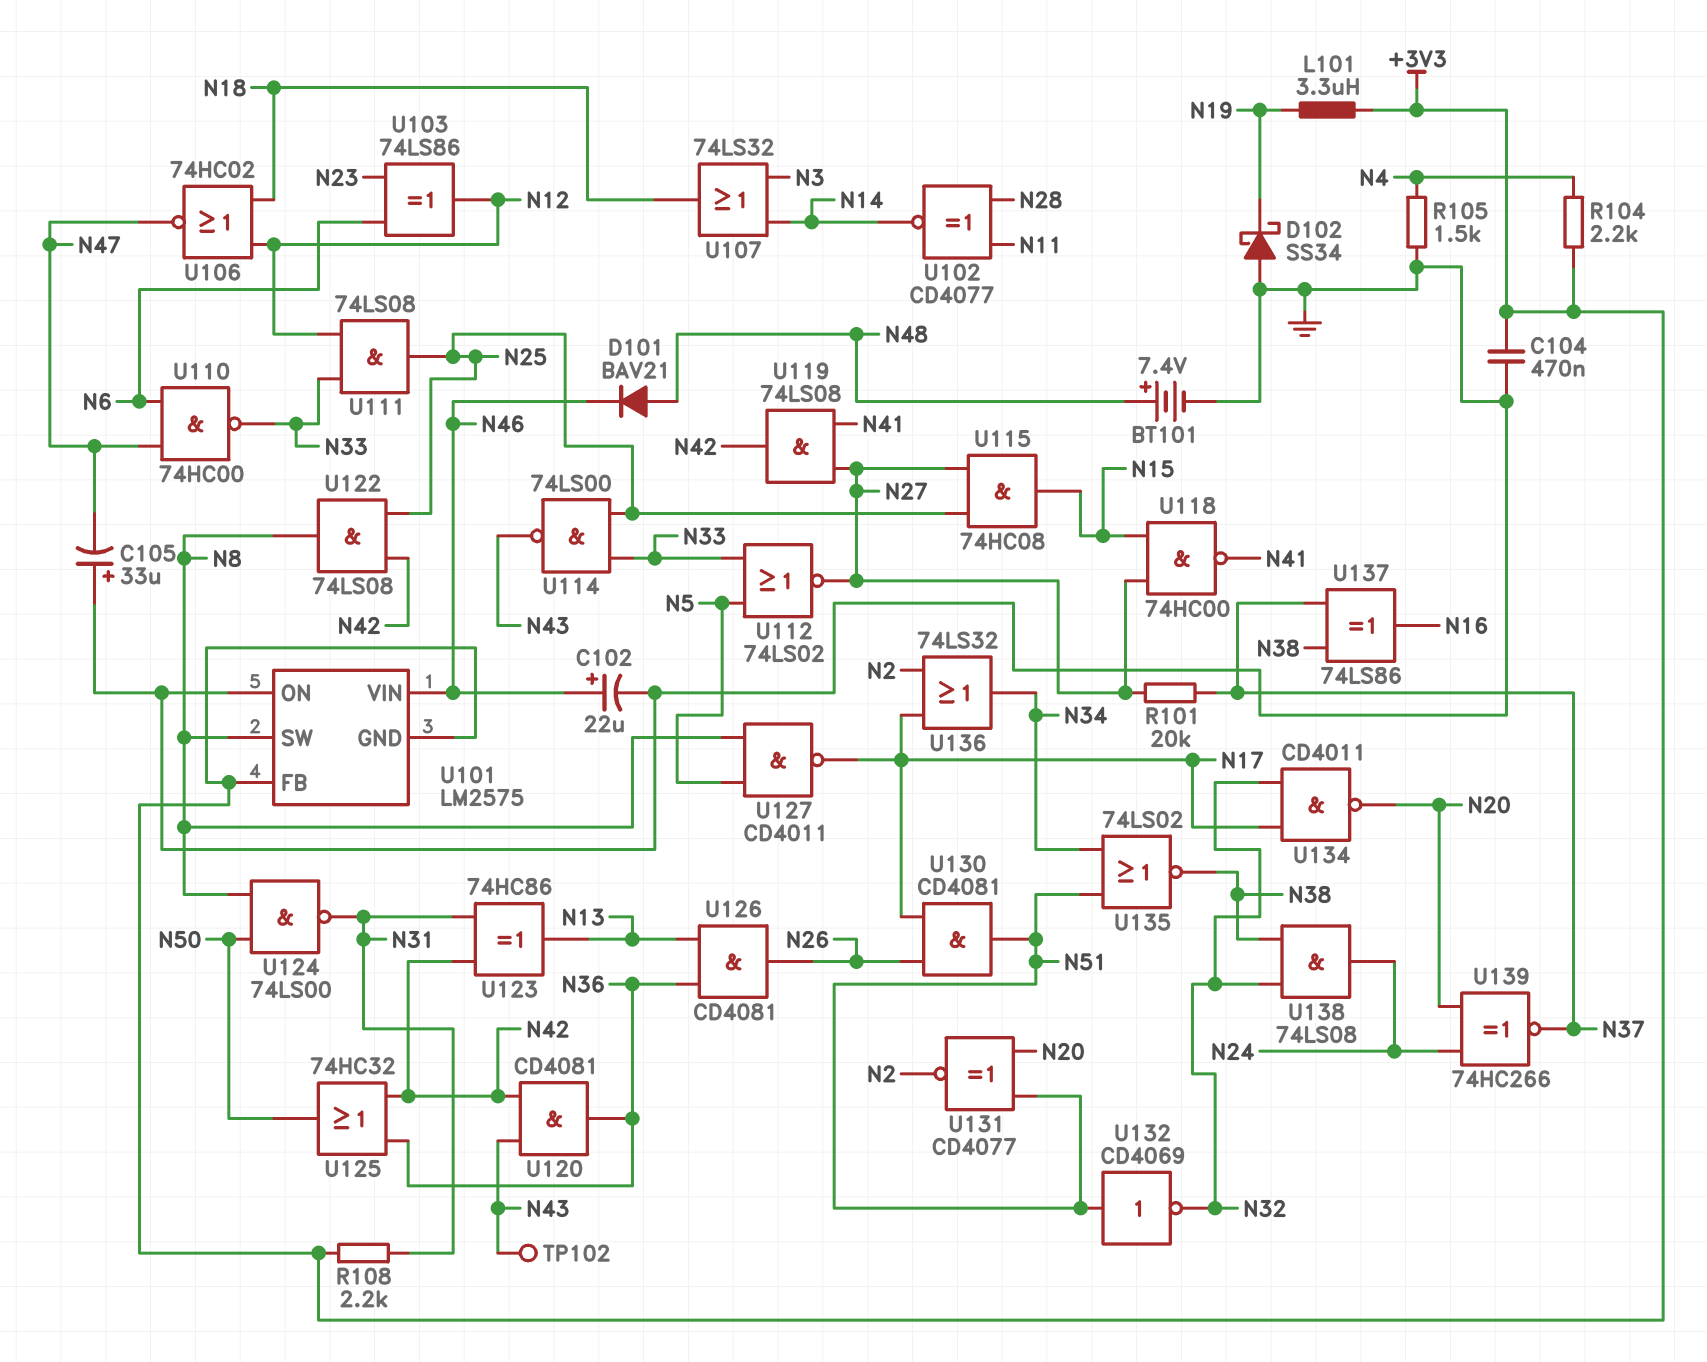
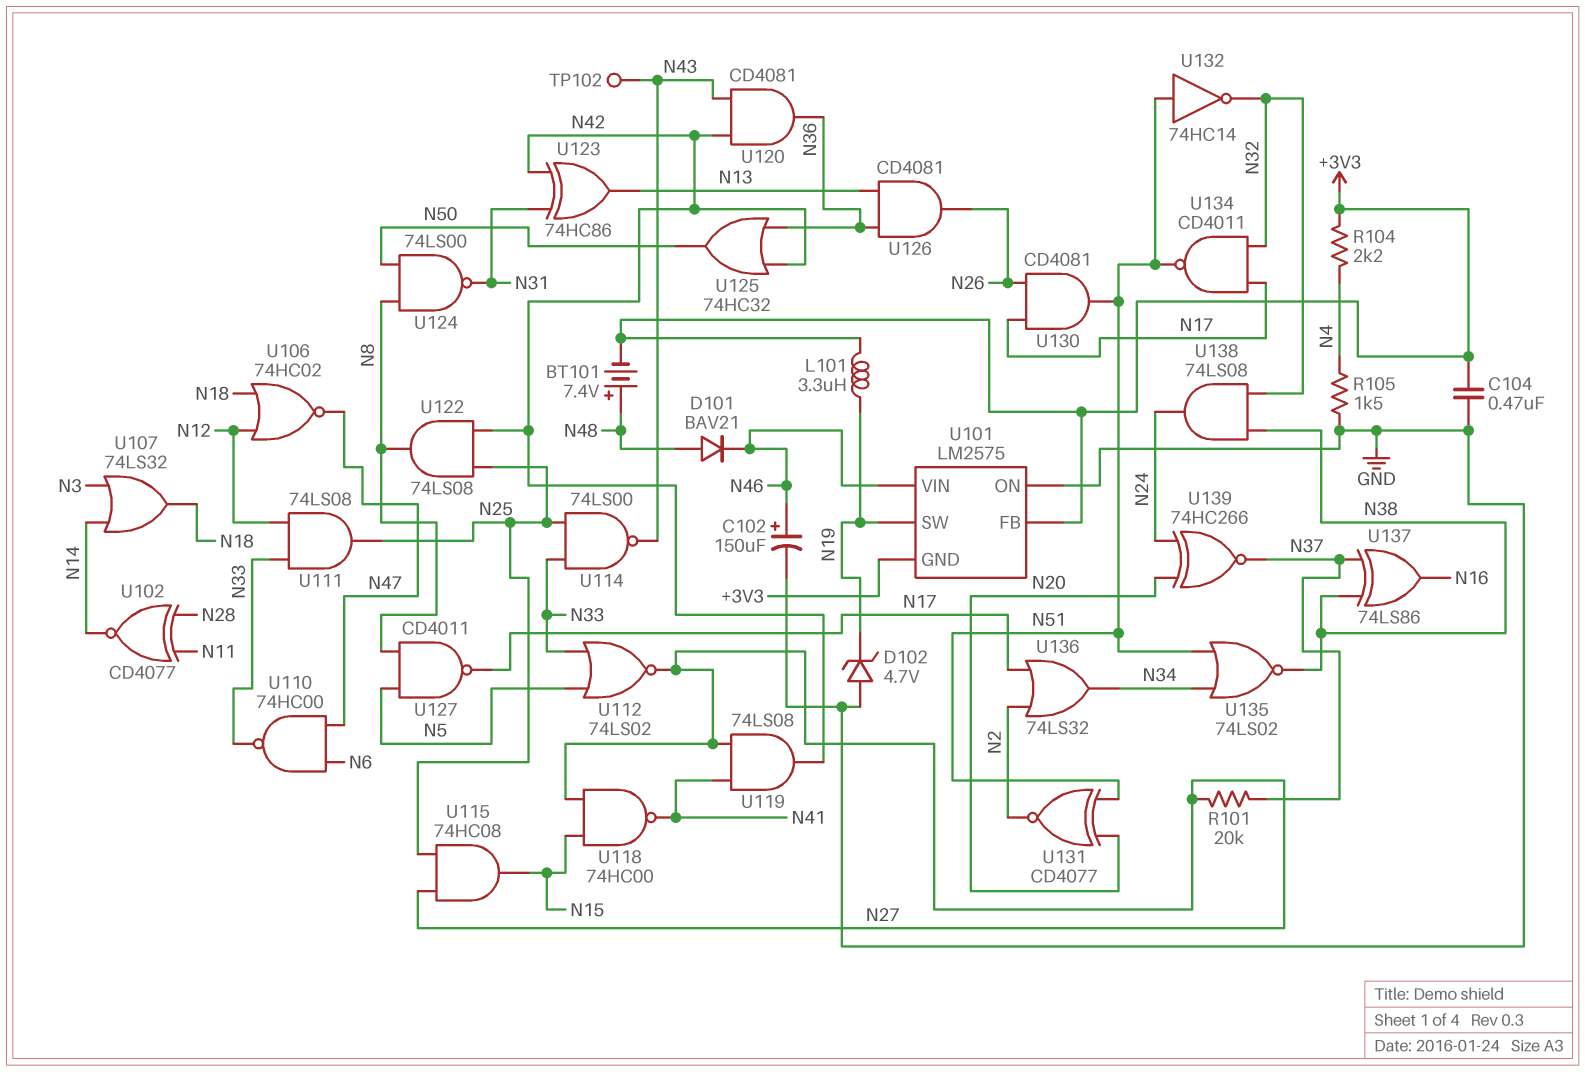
BT101: 7.4V (plus N48, minus GND) -> 7.4V (plus N48, minus +3V3)
C102: 22uF (plus N46, minus GND) -> 150uF (plus N46, minus GND)
C105: 33uF (plus GND, minus N47) -> none
D102: schottky SS34 (A GND, K N19) -> zener 4.7V (A GND, K N19)
R108: 2.2k (+3V3, N31) -> none
U101 pin SW: N8 -> N19
U103: XOR 74LS86 (in N6, in N23, out N12) -> none
U132: NOT CD4069 (in N51, out N32) -> NOT 74HC14 (in N51, out N32)
U134: NAND CD4011 (in N17, in N32, out N20) -> NAND CD4011 (in N17, in N32, out N51)

